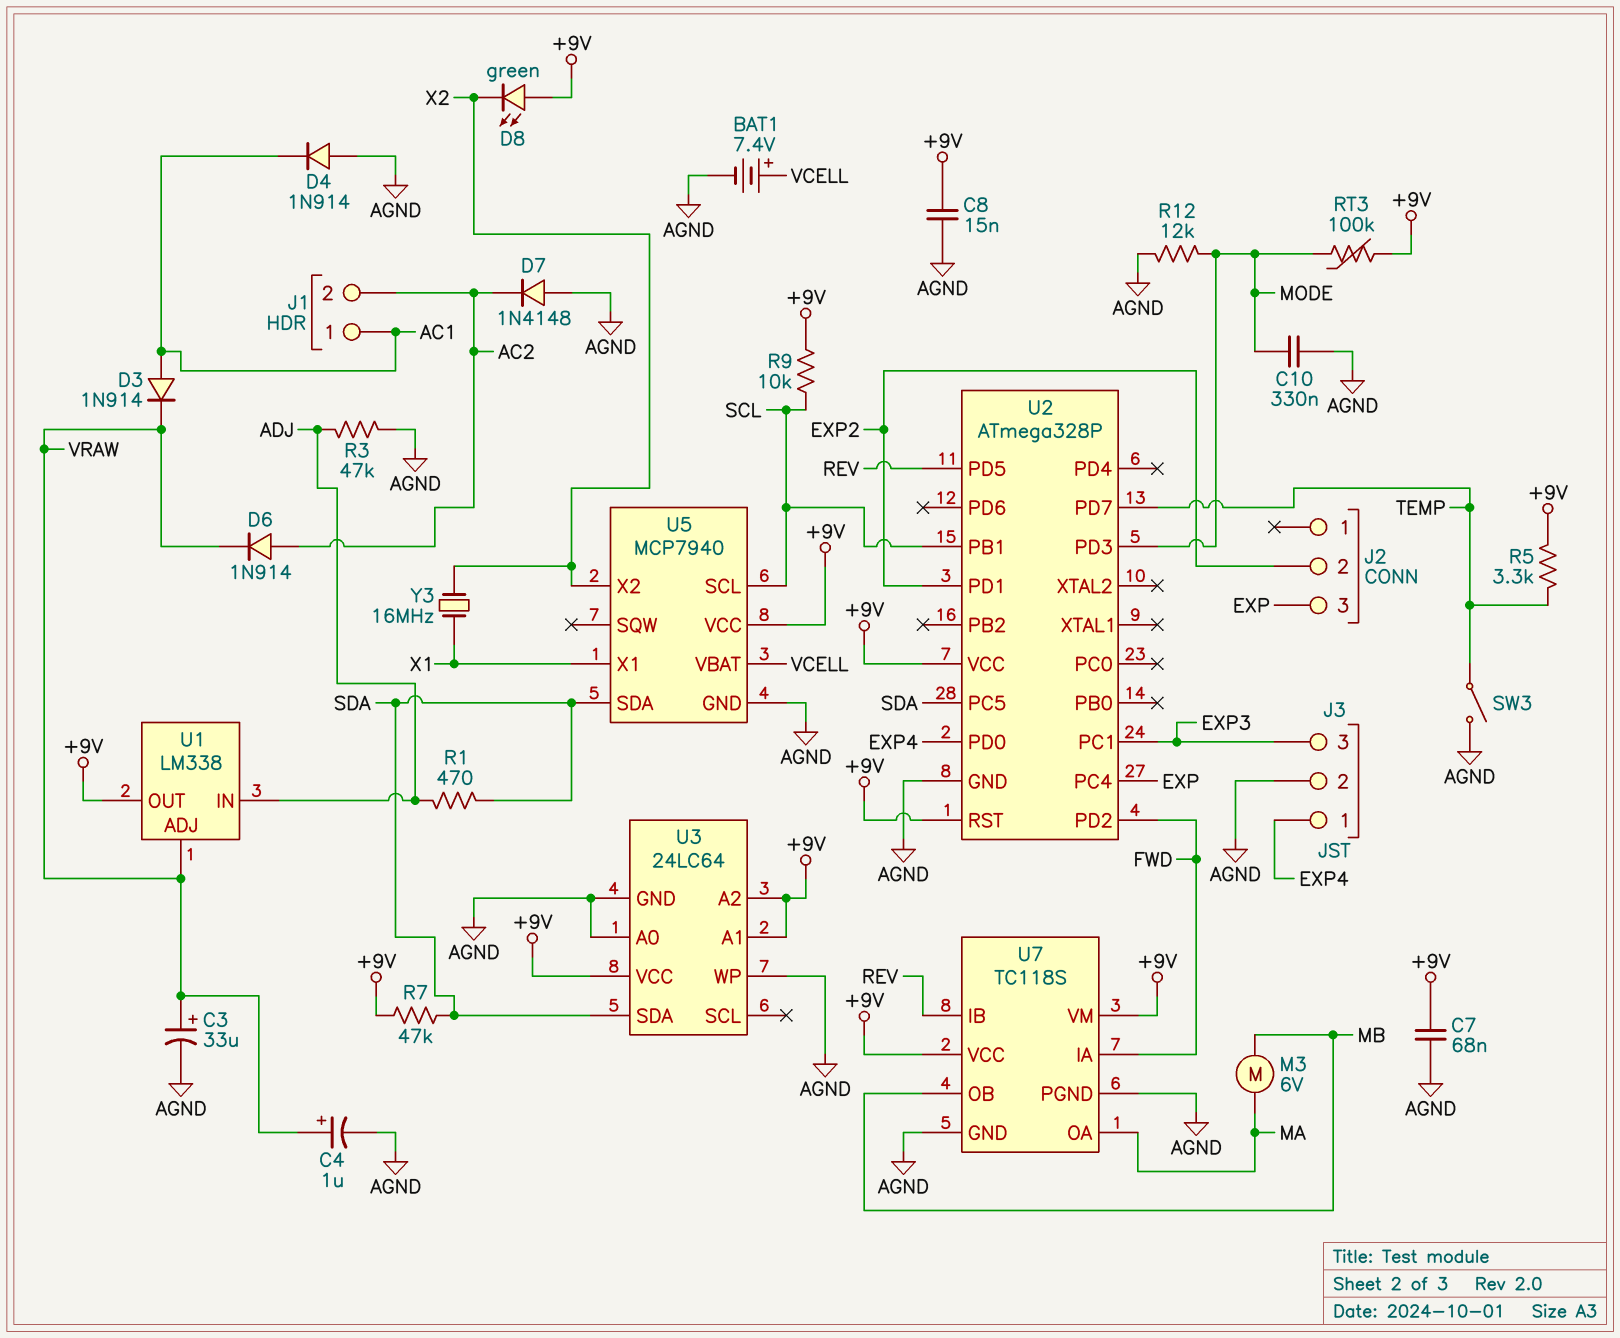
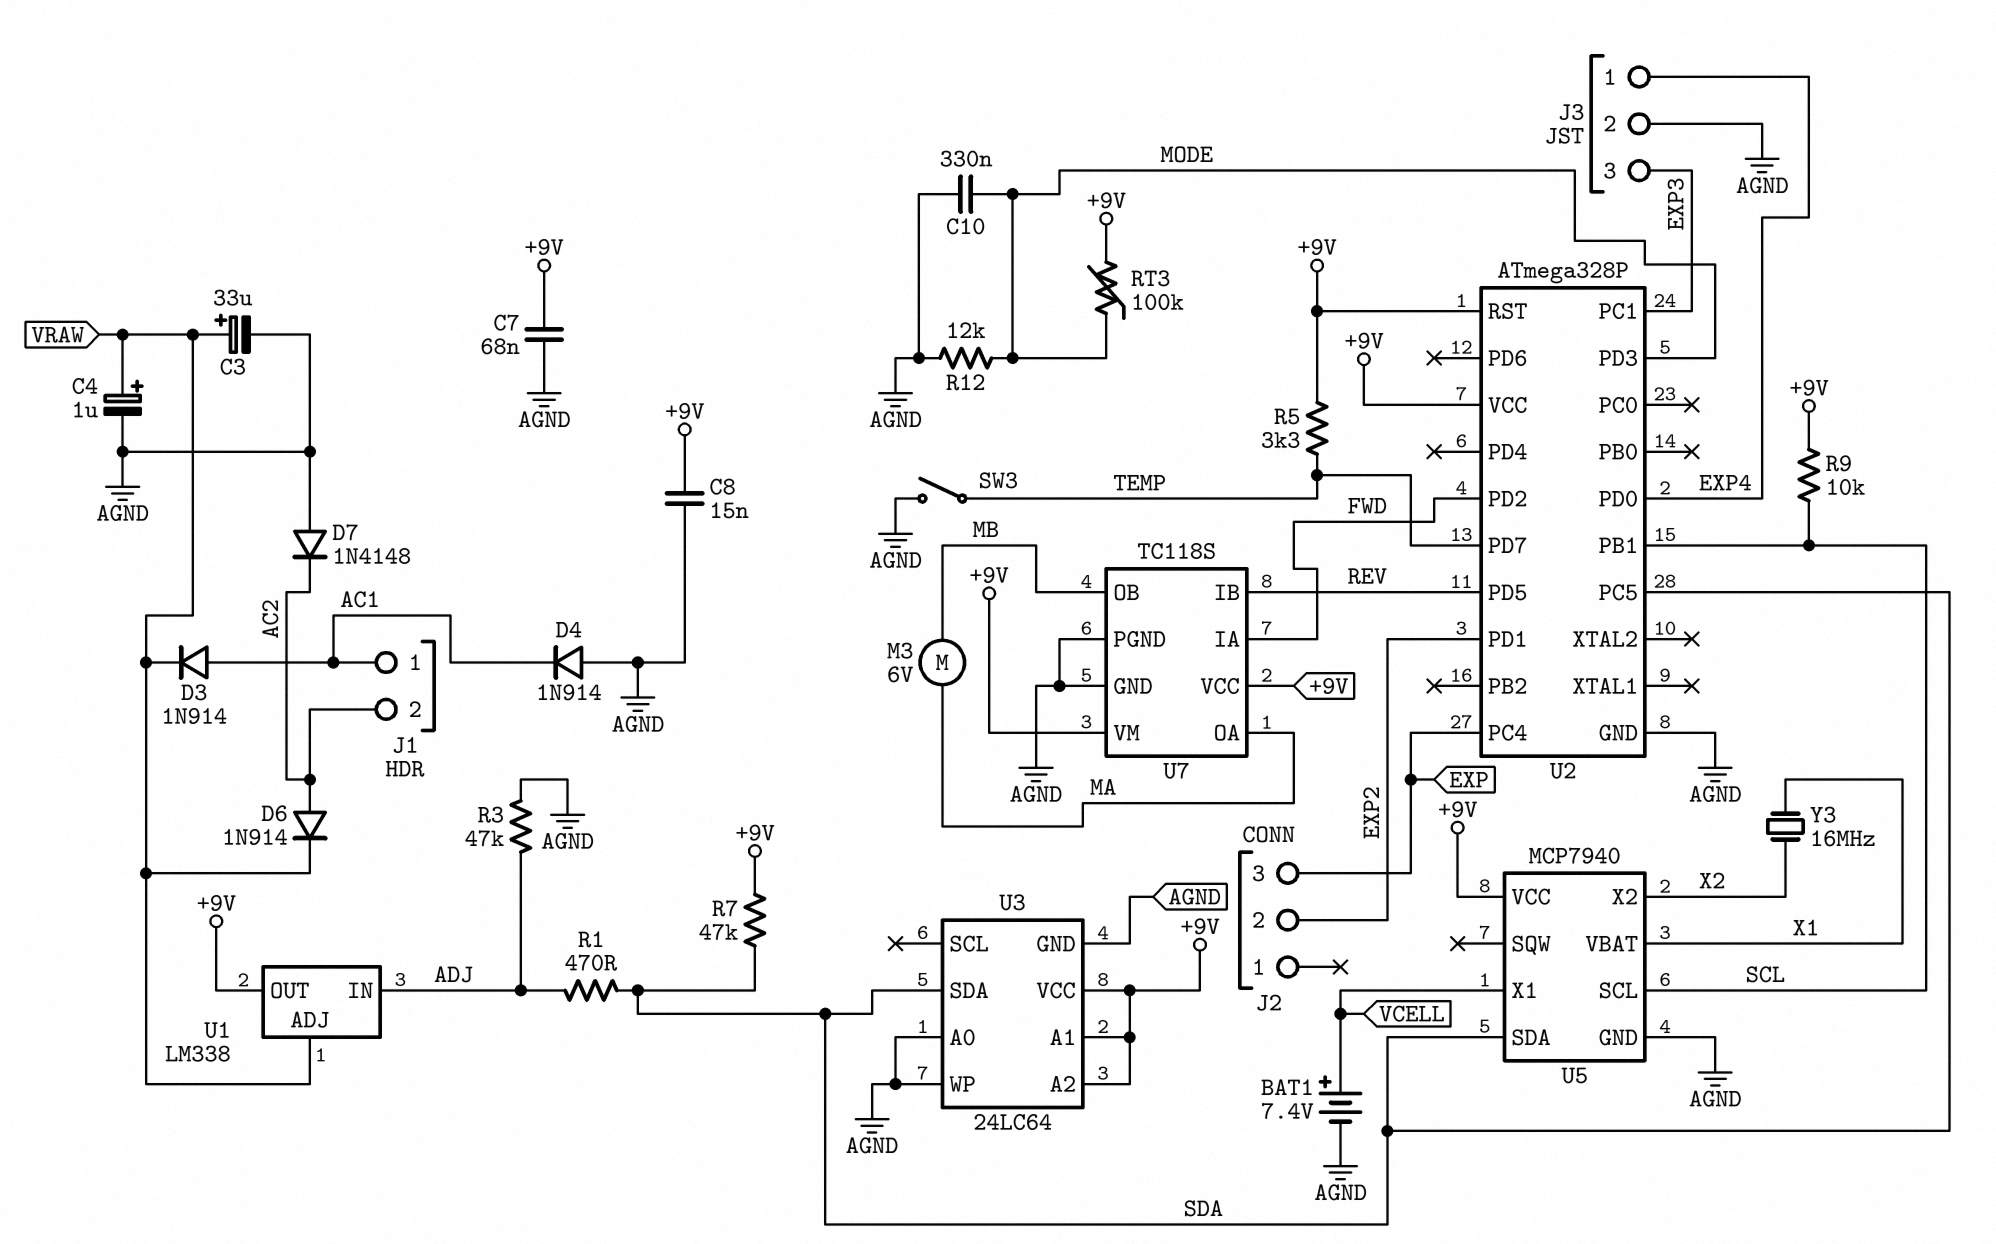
D8: LED green (A +9V, K X2) -> none
U5 pin VBAT: VCELL -> X1
U5 pin X1: X1 -> VCELL

